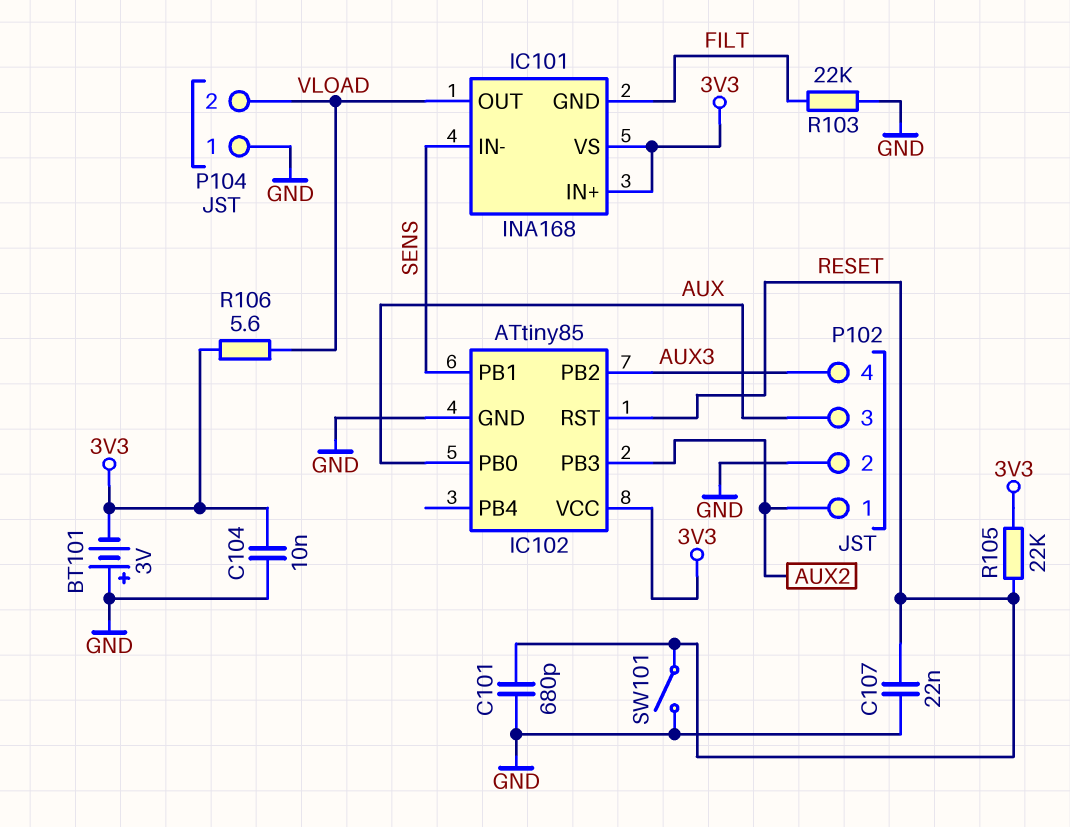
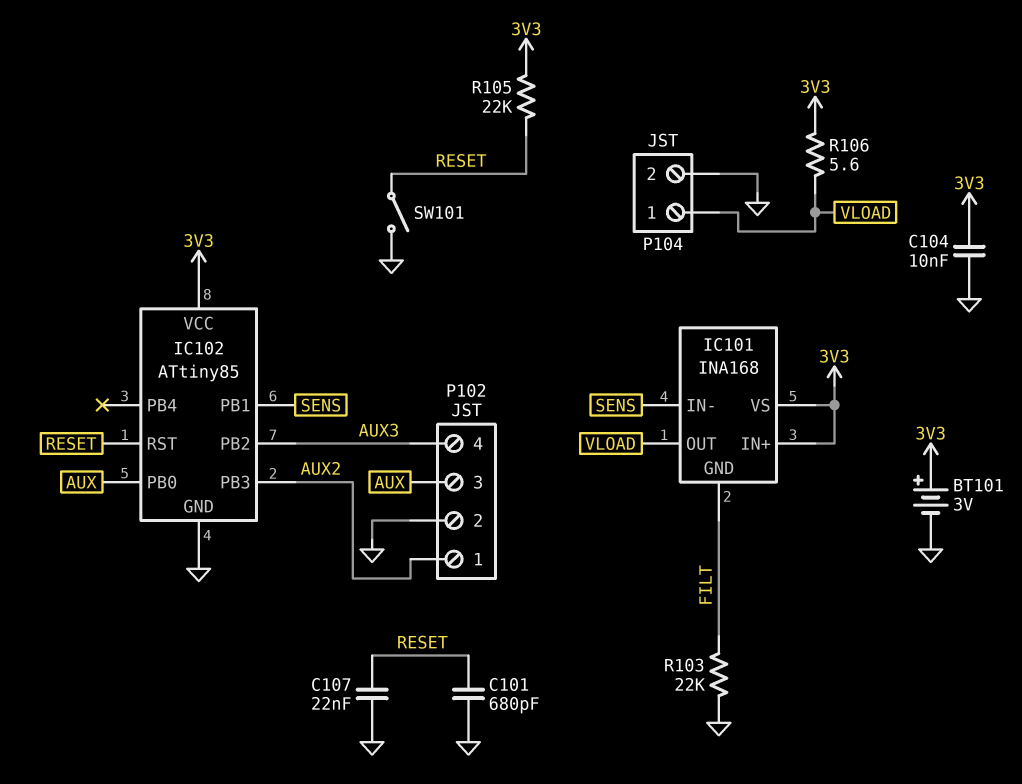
BT101: 3V (plus GND, minus 3V3) -> 3V (plus 3V3, minus GND)
P104 pin 1: GND -> VLOAD
P104 pin 2: VLOAD -> GND

